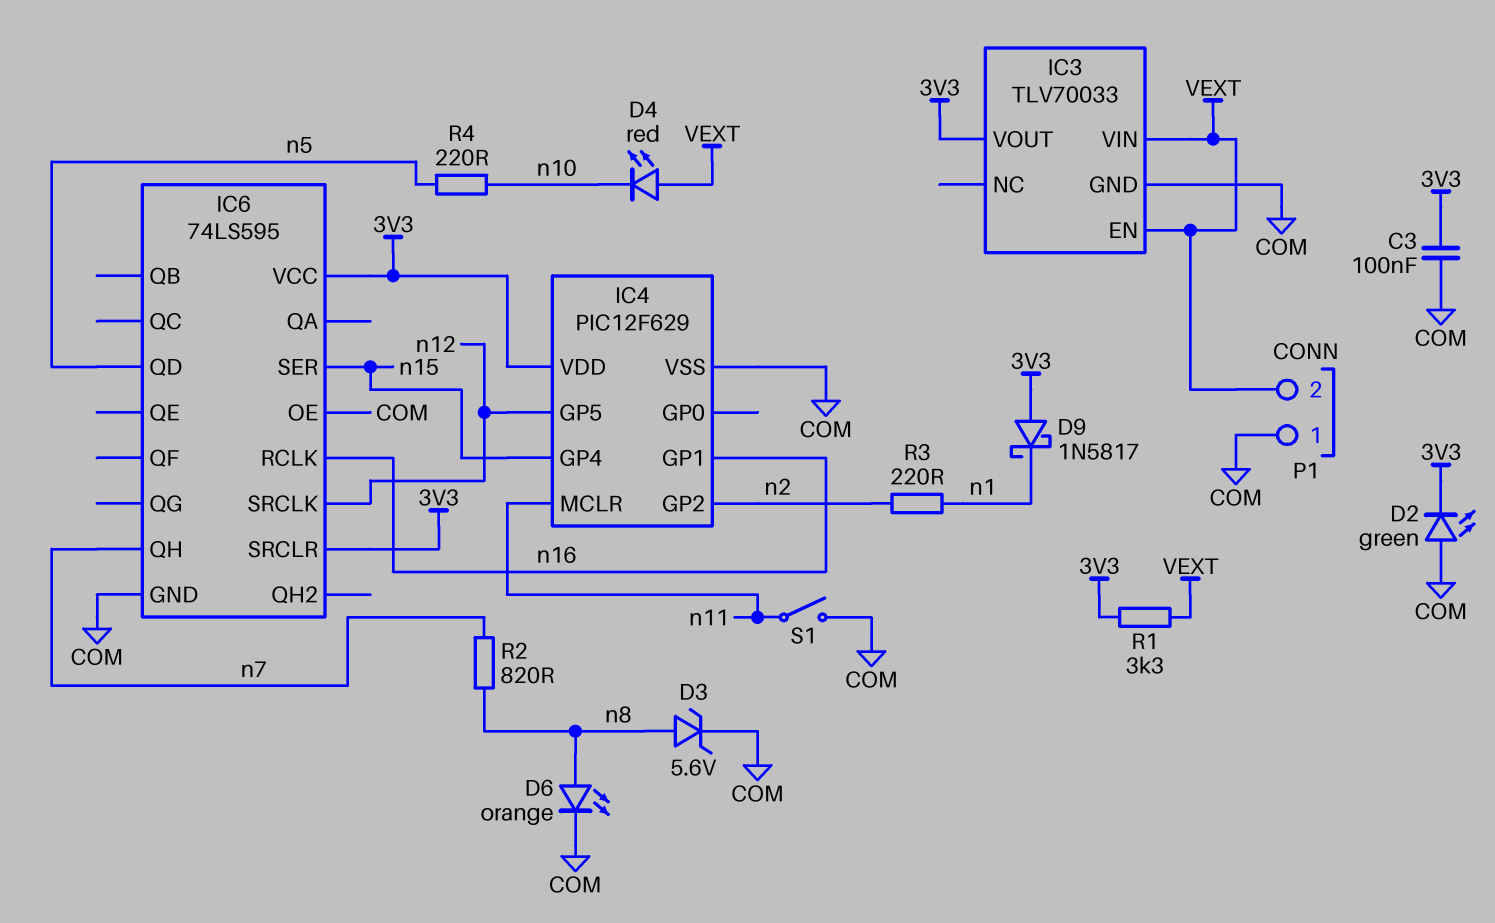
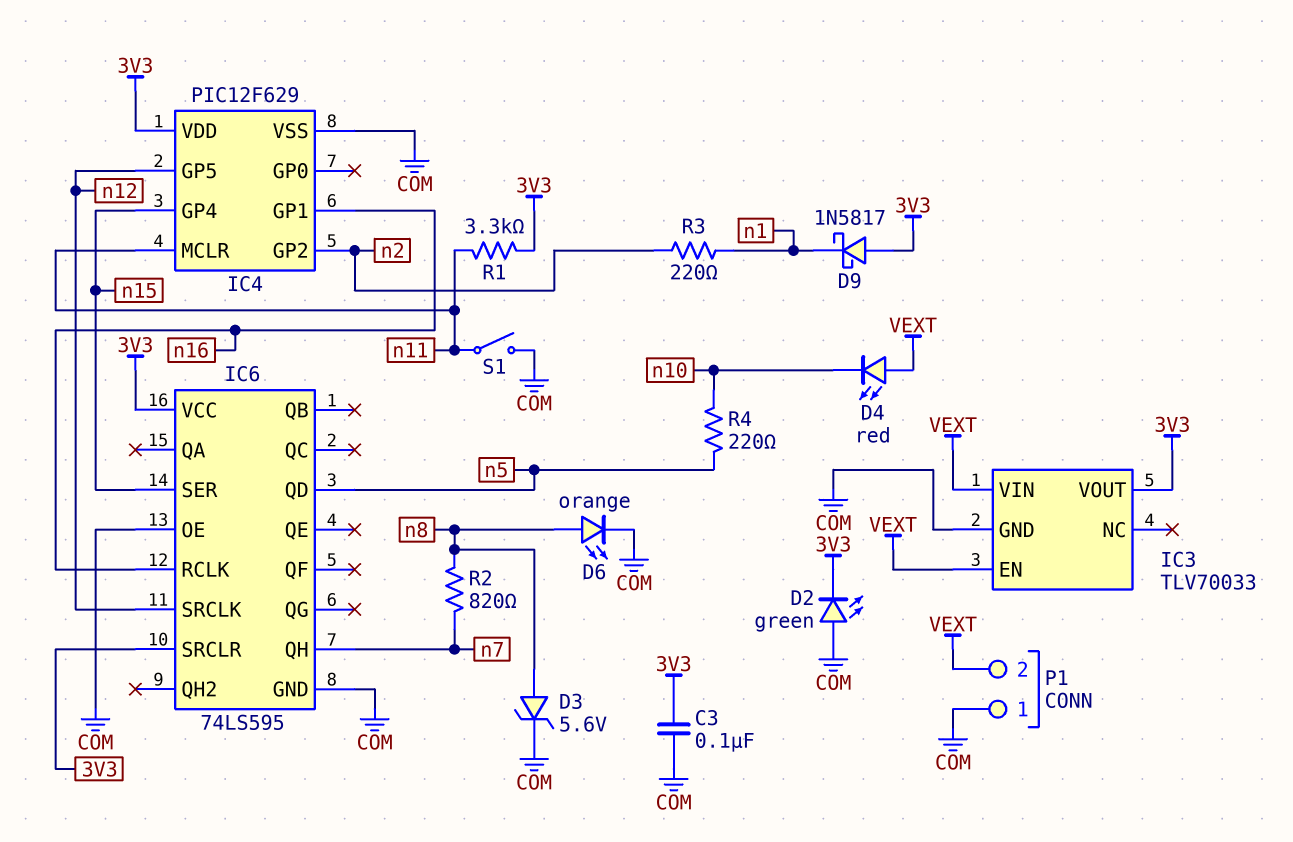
R1: 3.3k (3V3, VEXT) -> 3.3k (3V3, n11)

